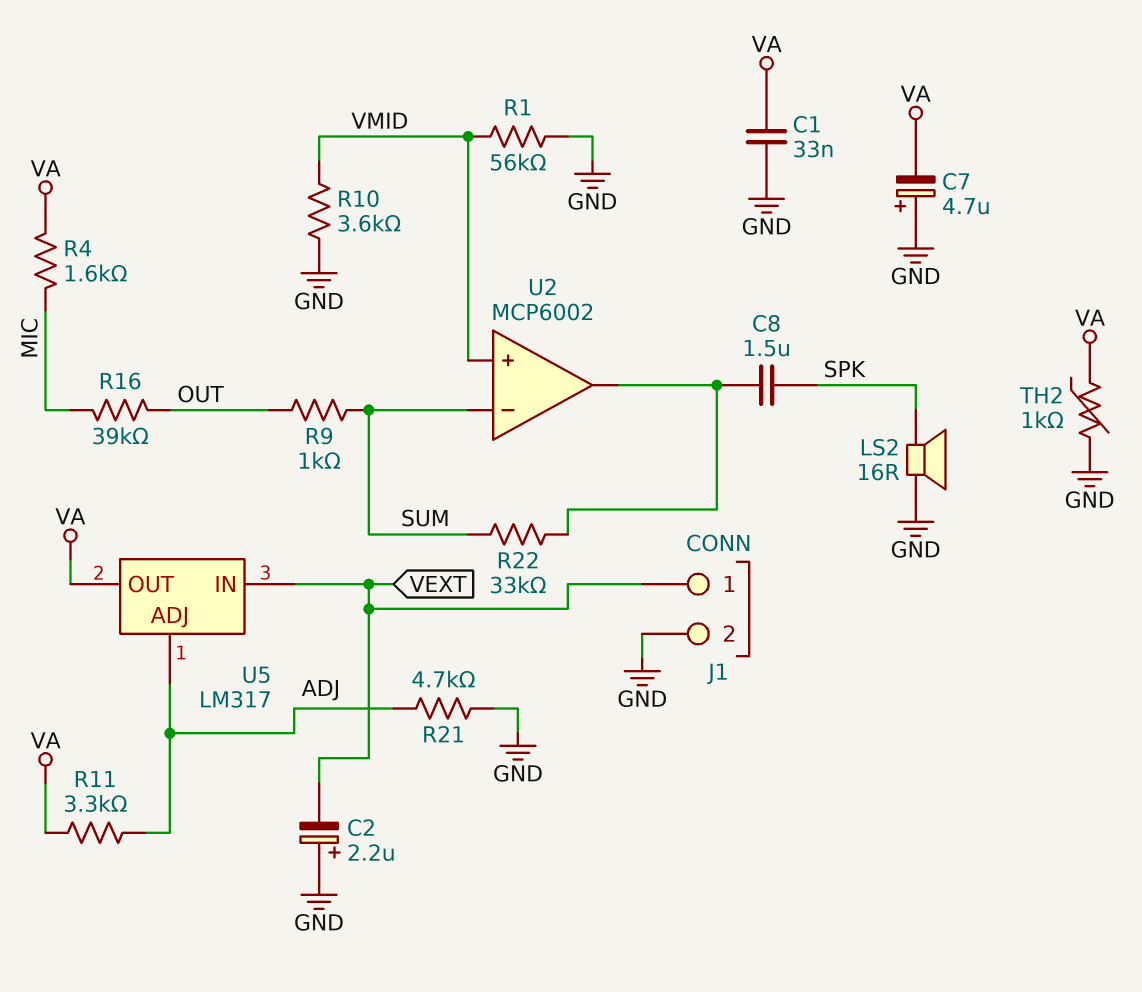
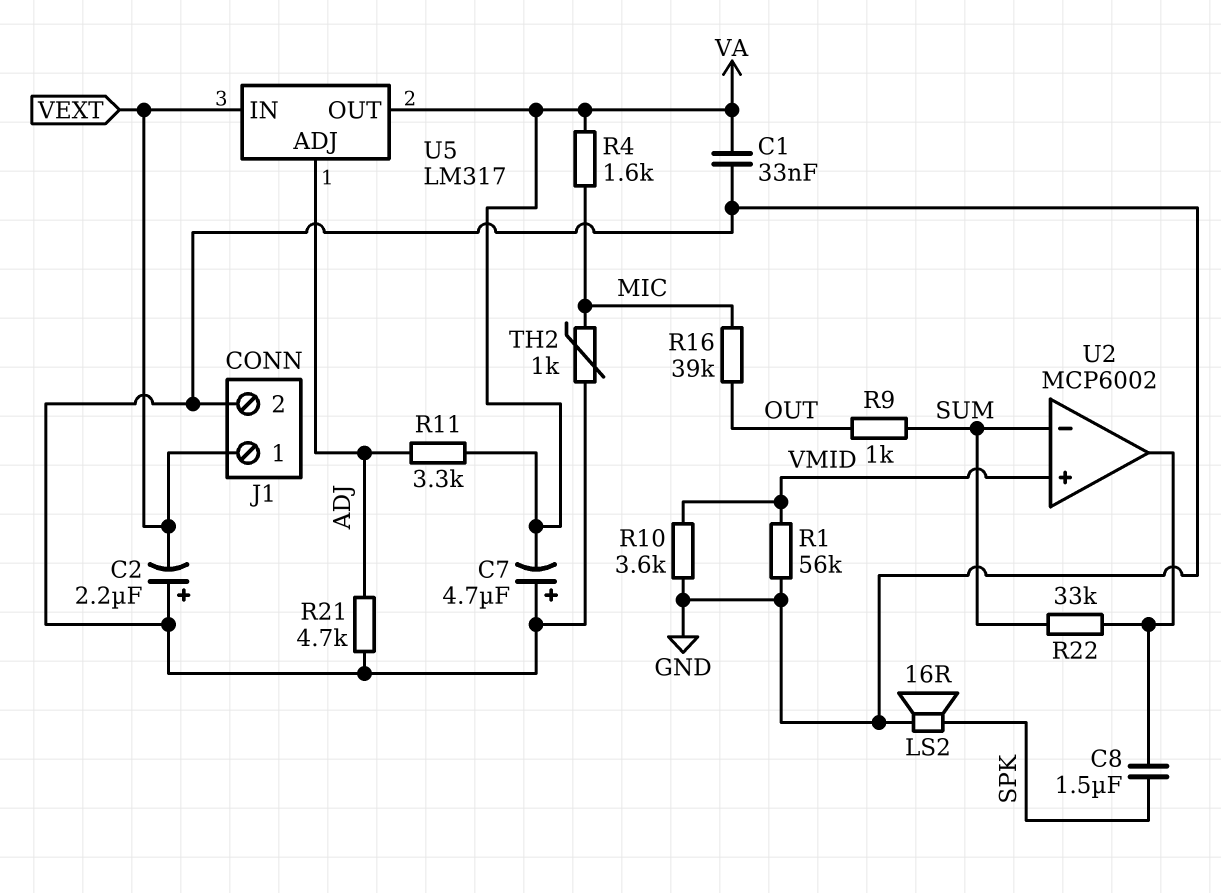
TH2: 1k (GND, VA) -> 1k (GND, MIC)

